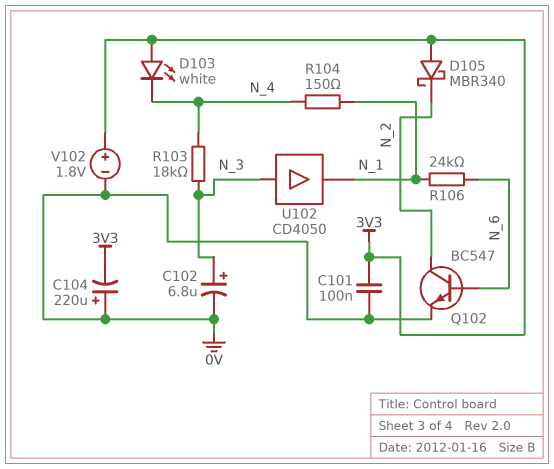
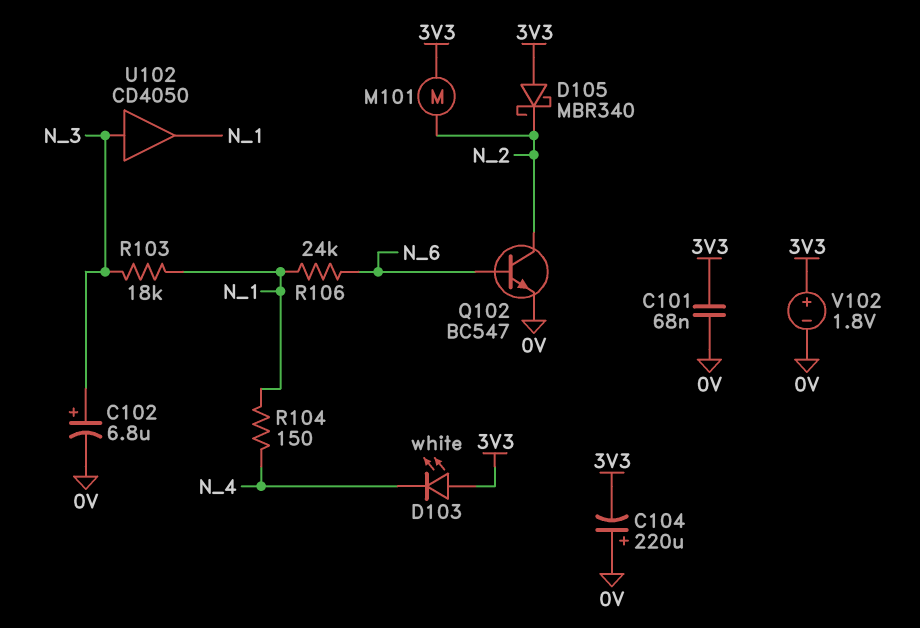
C101: 100nF (0V, 3V3) -> 68nF (0V, 3V3)
M101: none -> motor (3V3, N_2)
R103: 18k (N_3, N_4) -> 18k (N_1, N_3)

